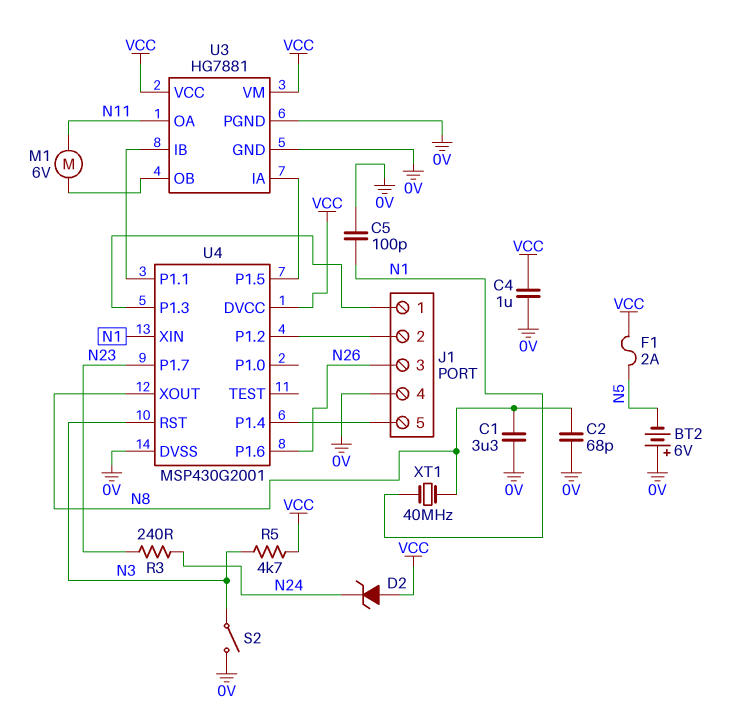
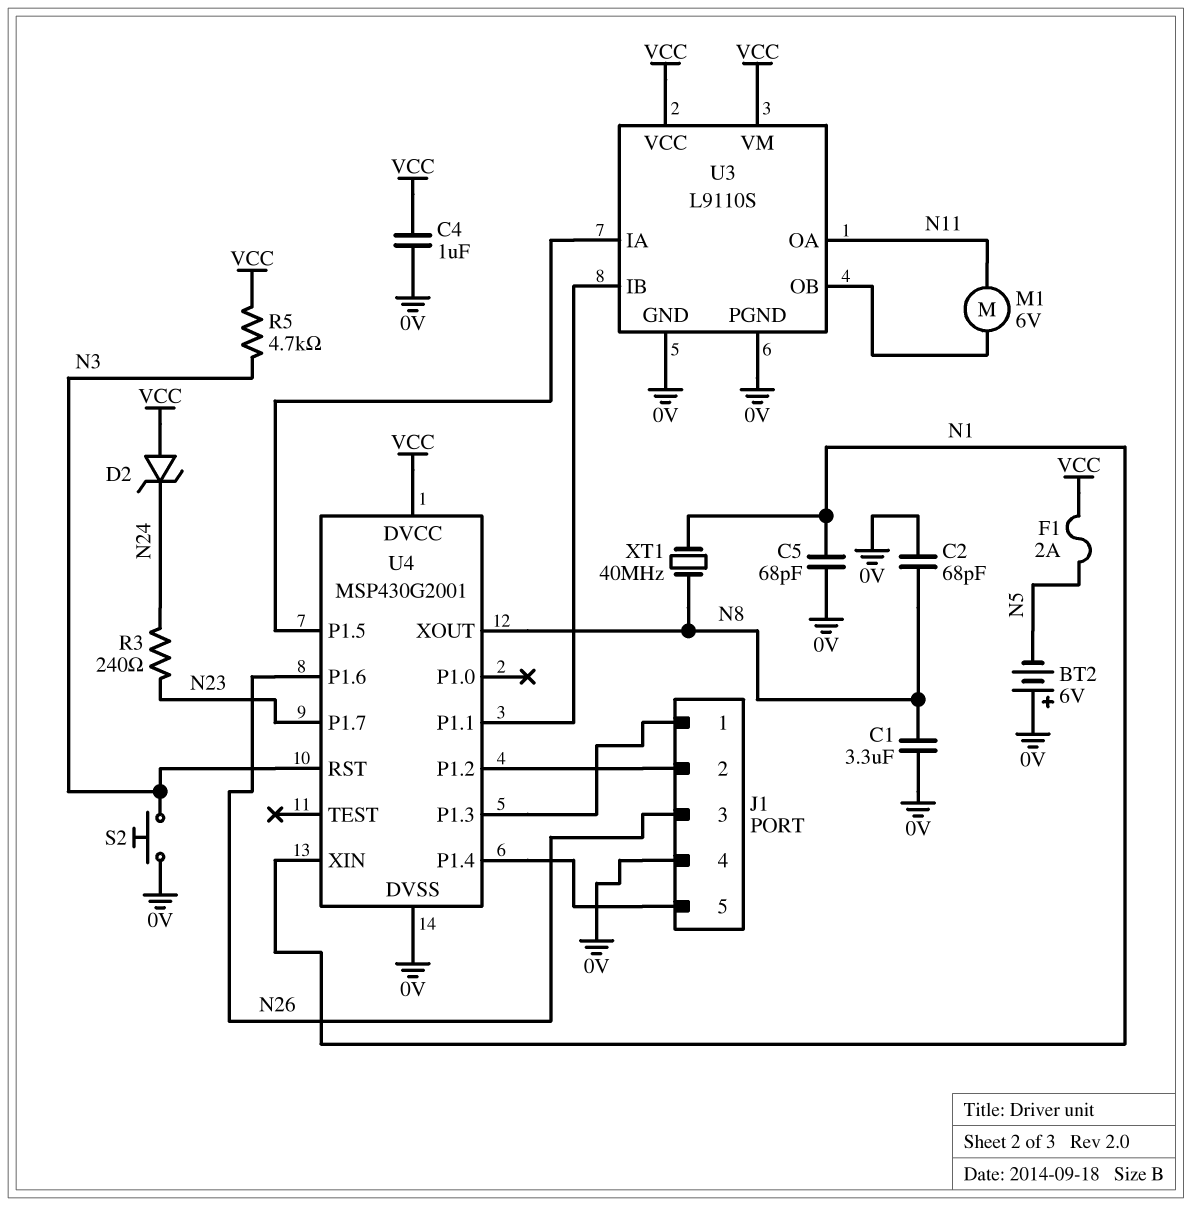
C5: 100pF (0V, N1) -> 68pF (0V, N1)
S2: switch (0V, N3) -> button (0V, N3)
U3: HG7881 -> L9110S

